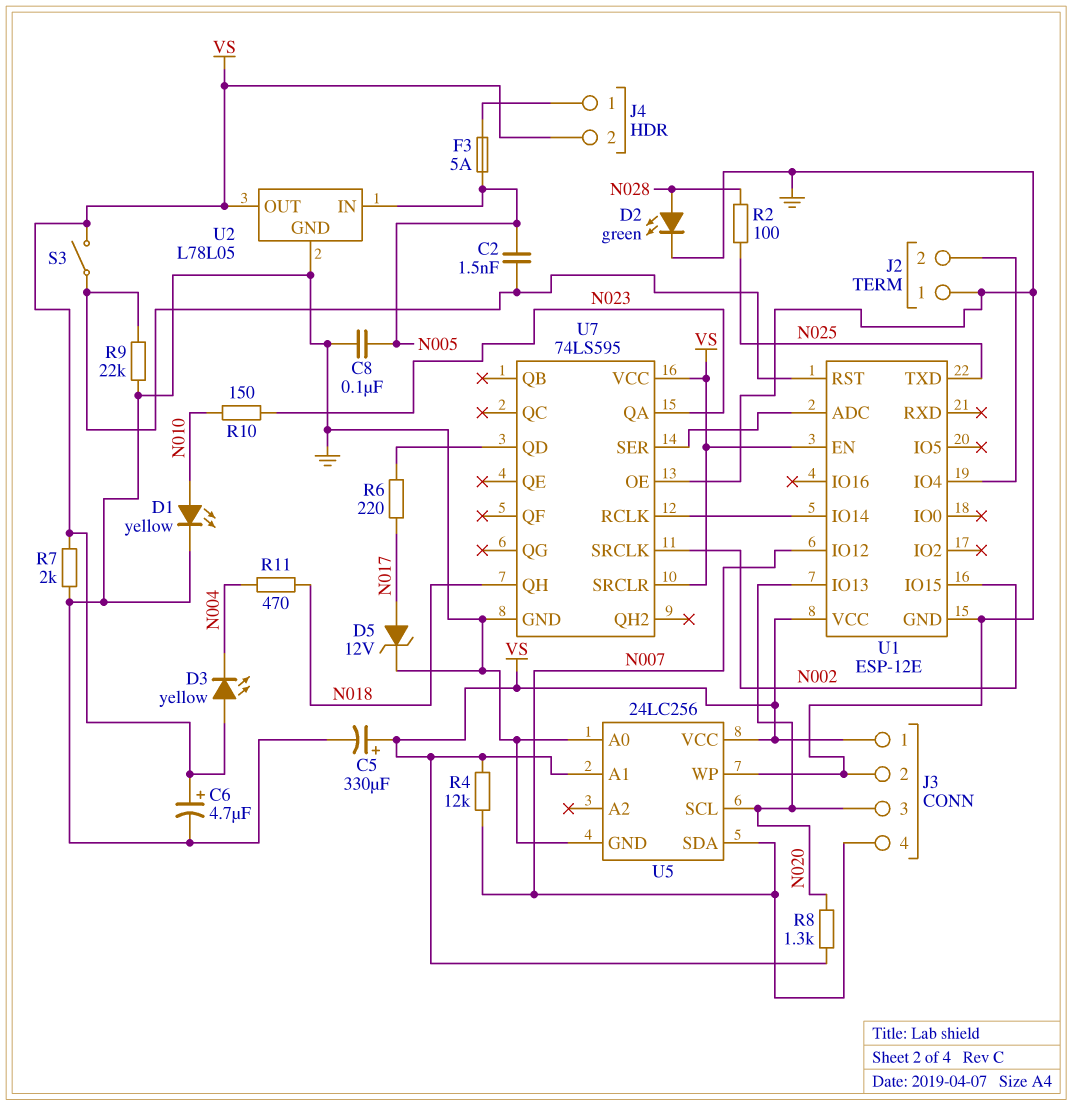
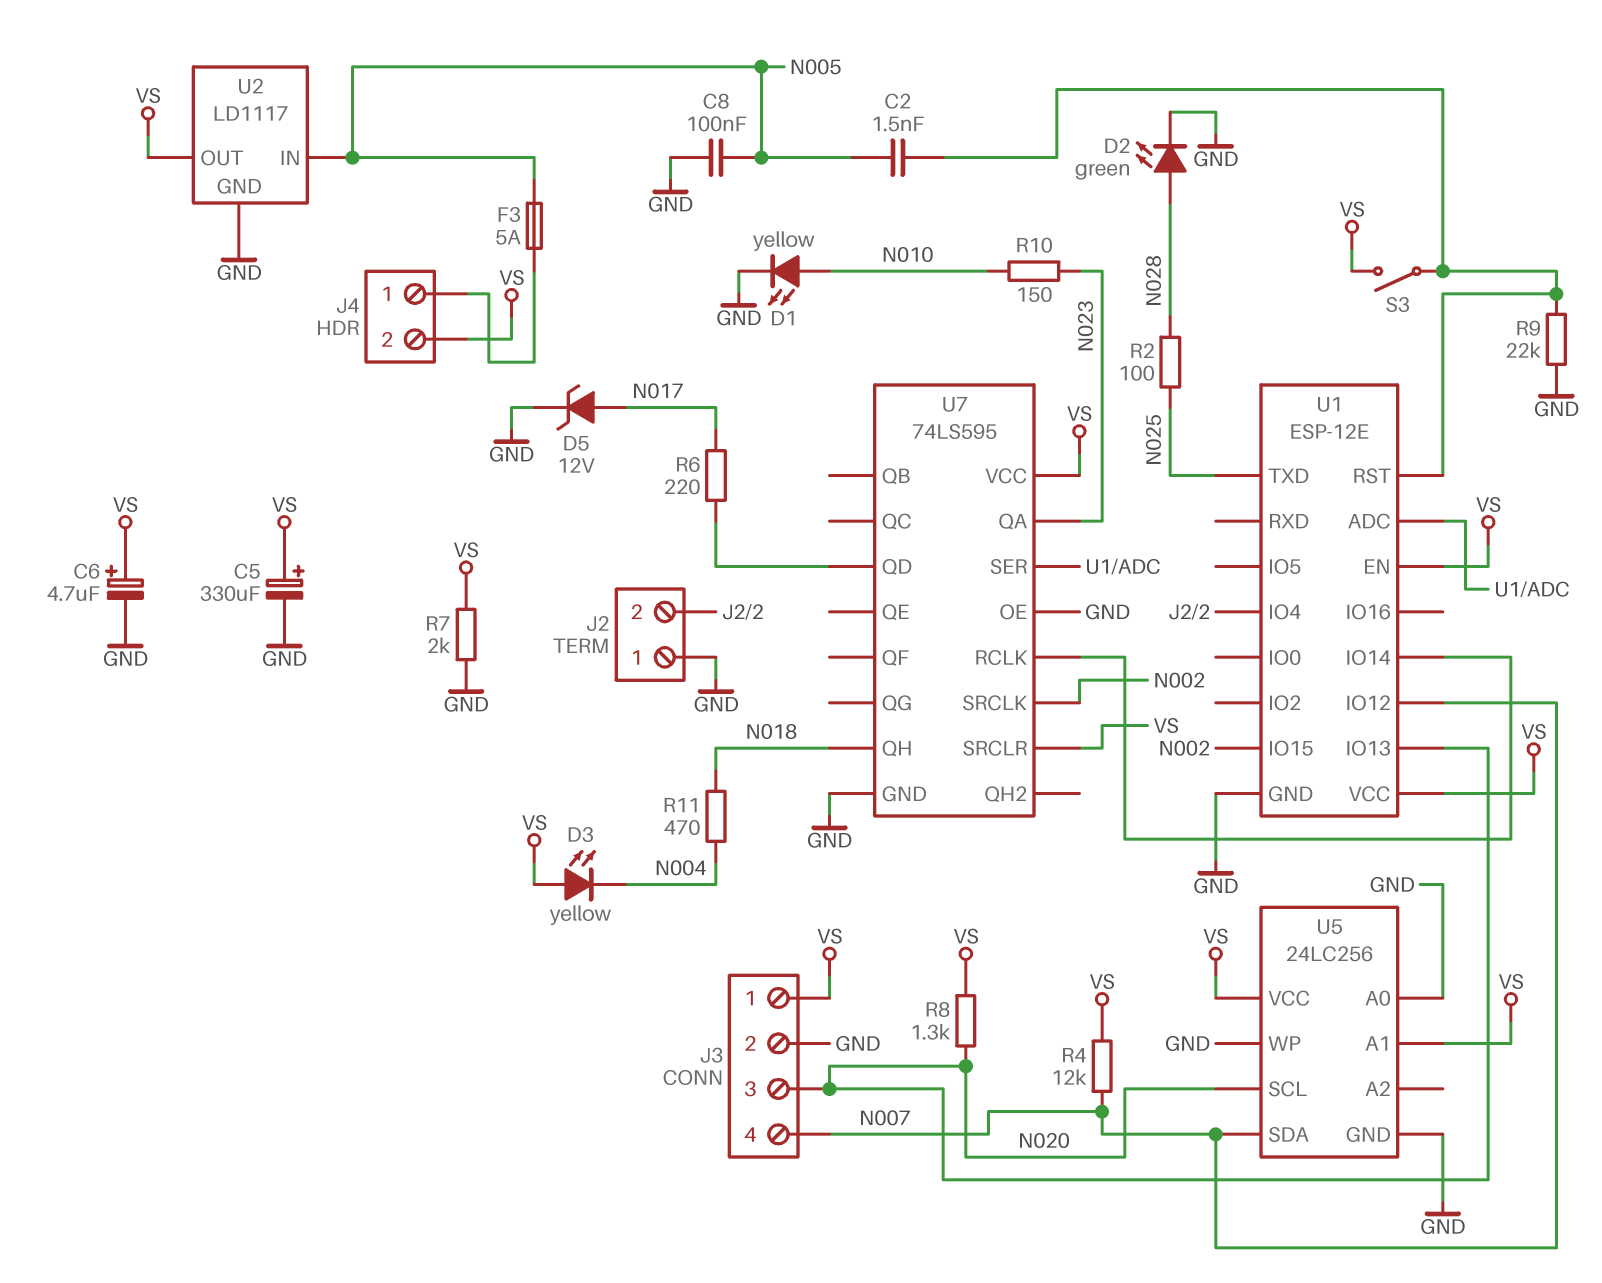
U2: L78L05 -> LD1117

